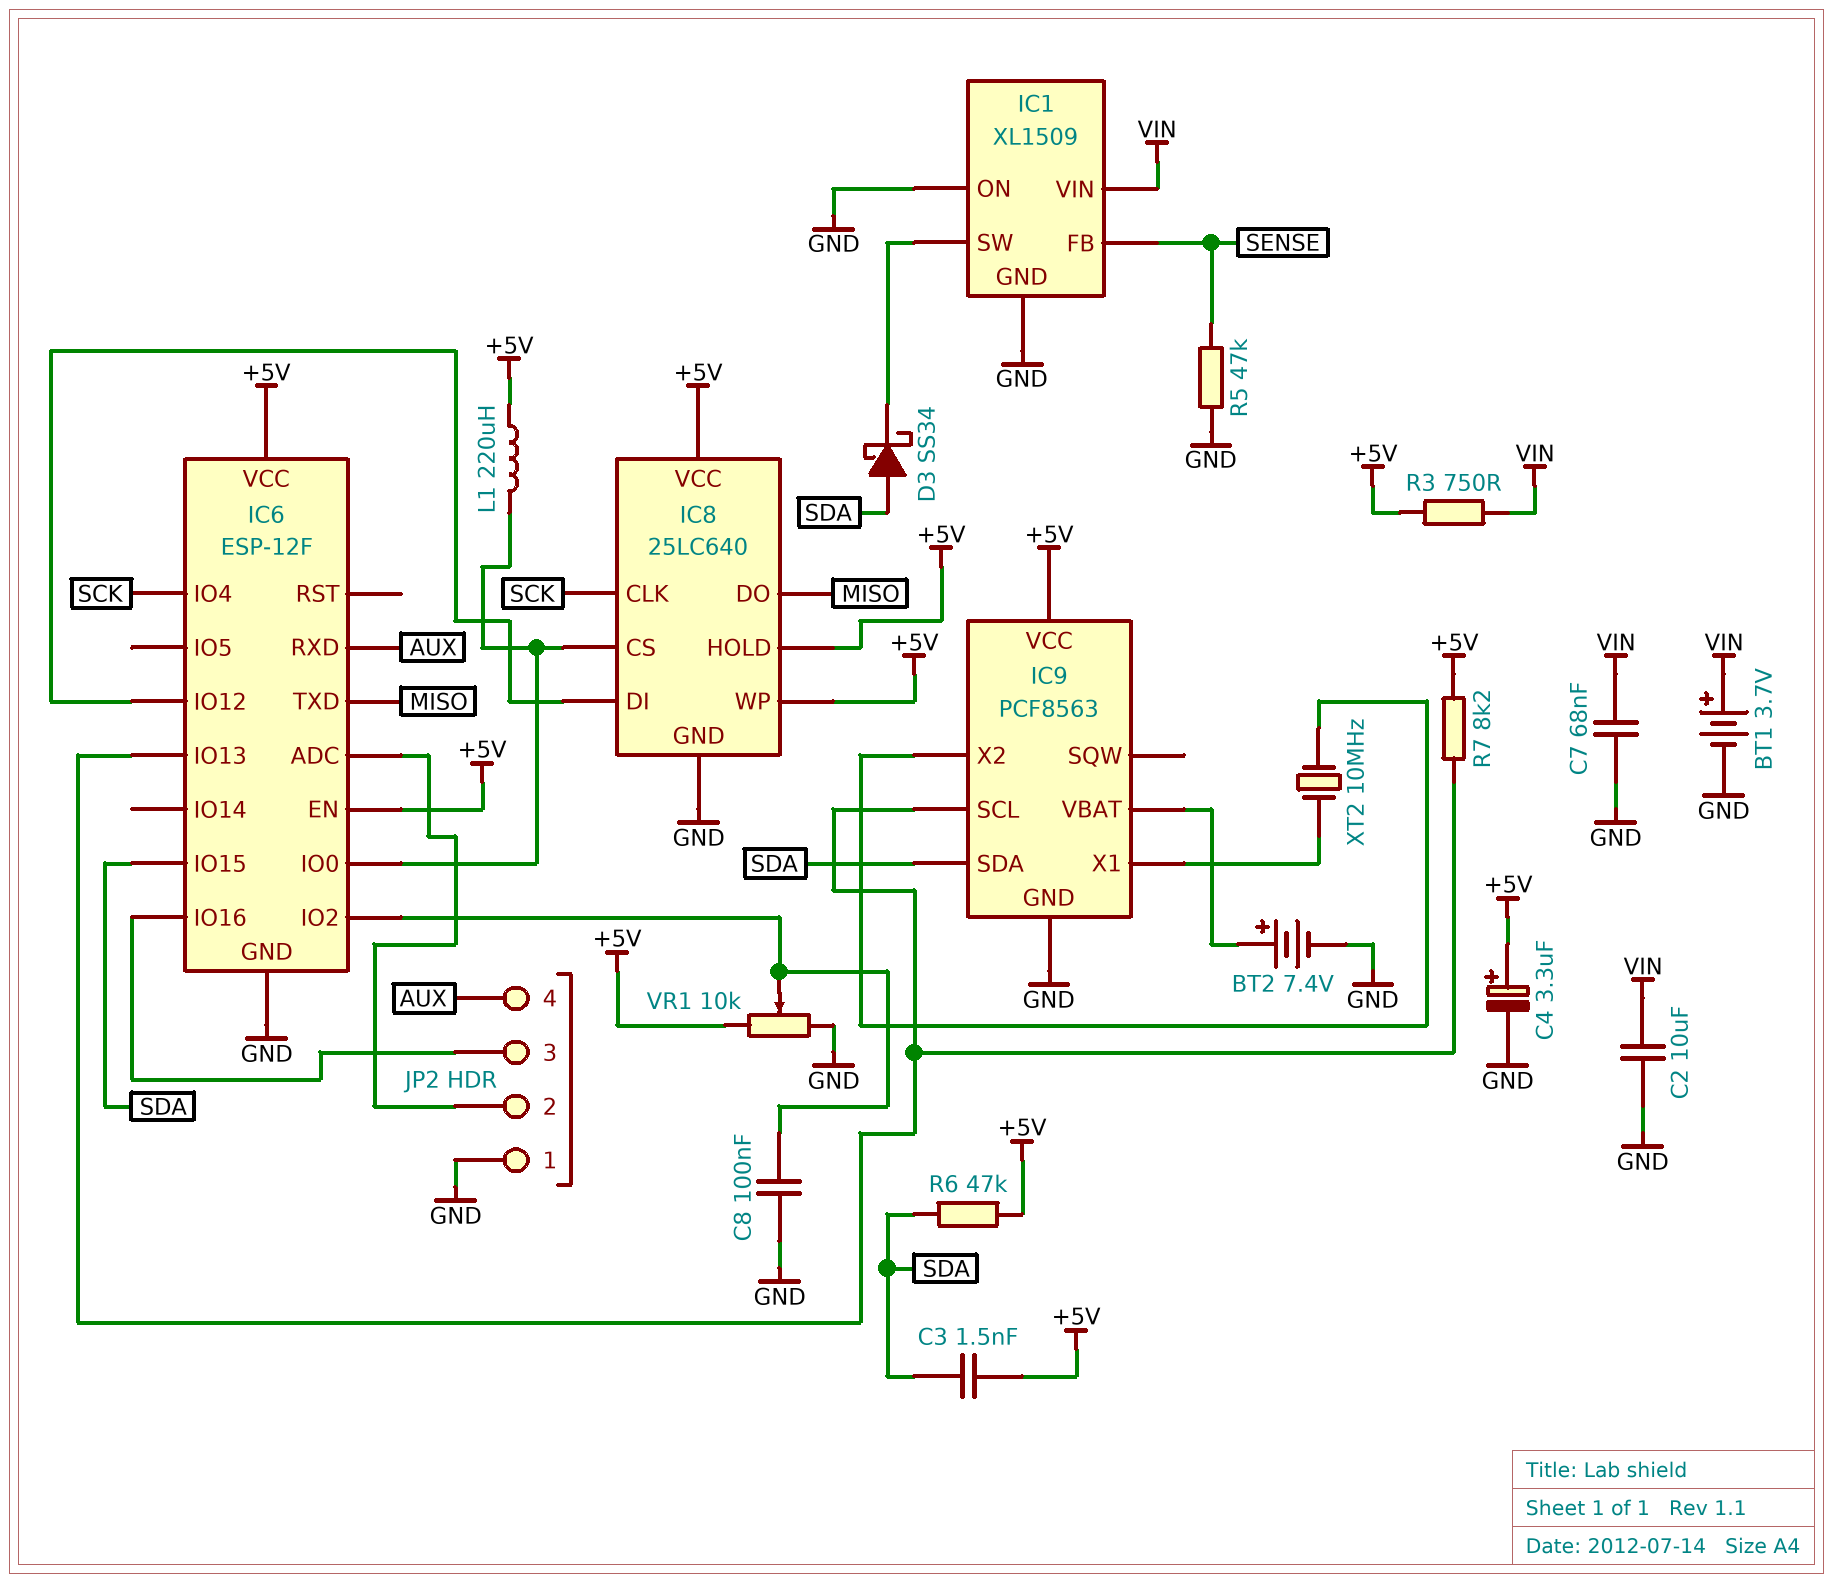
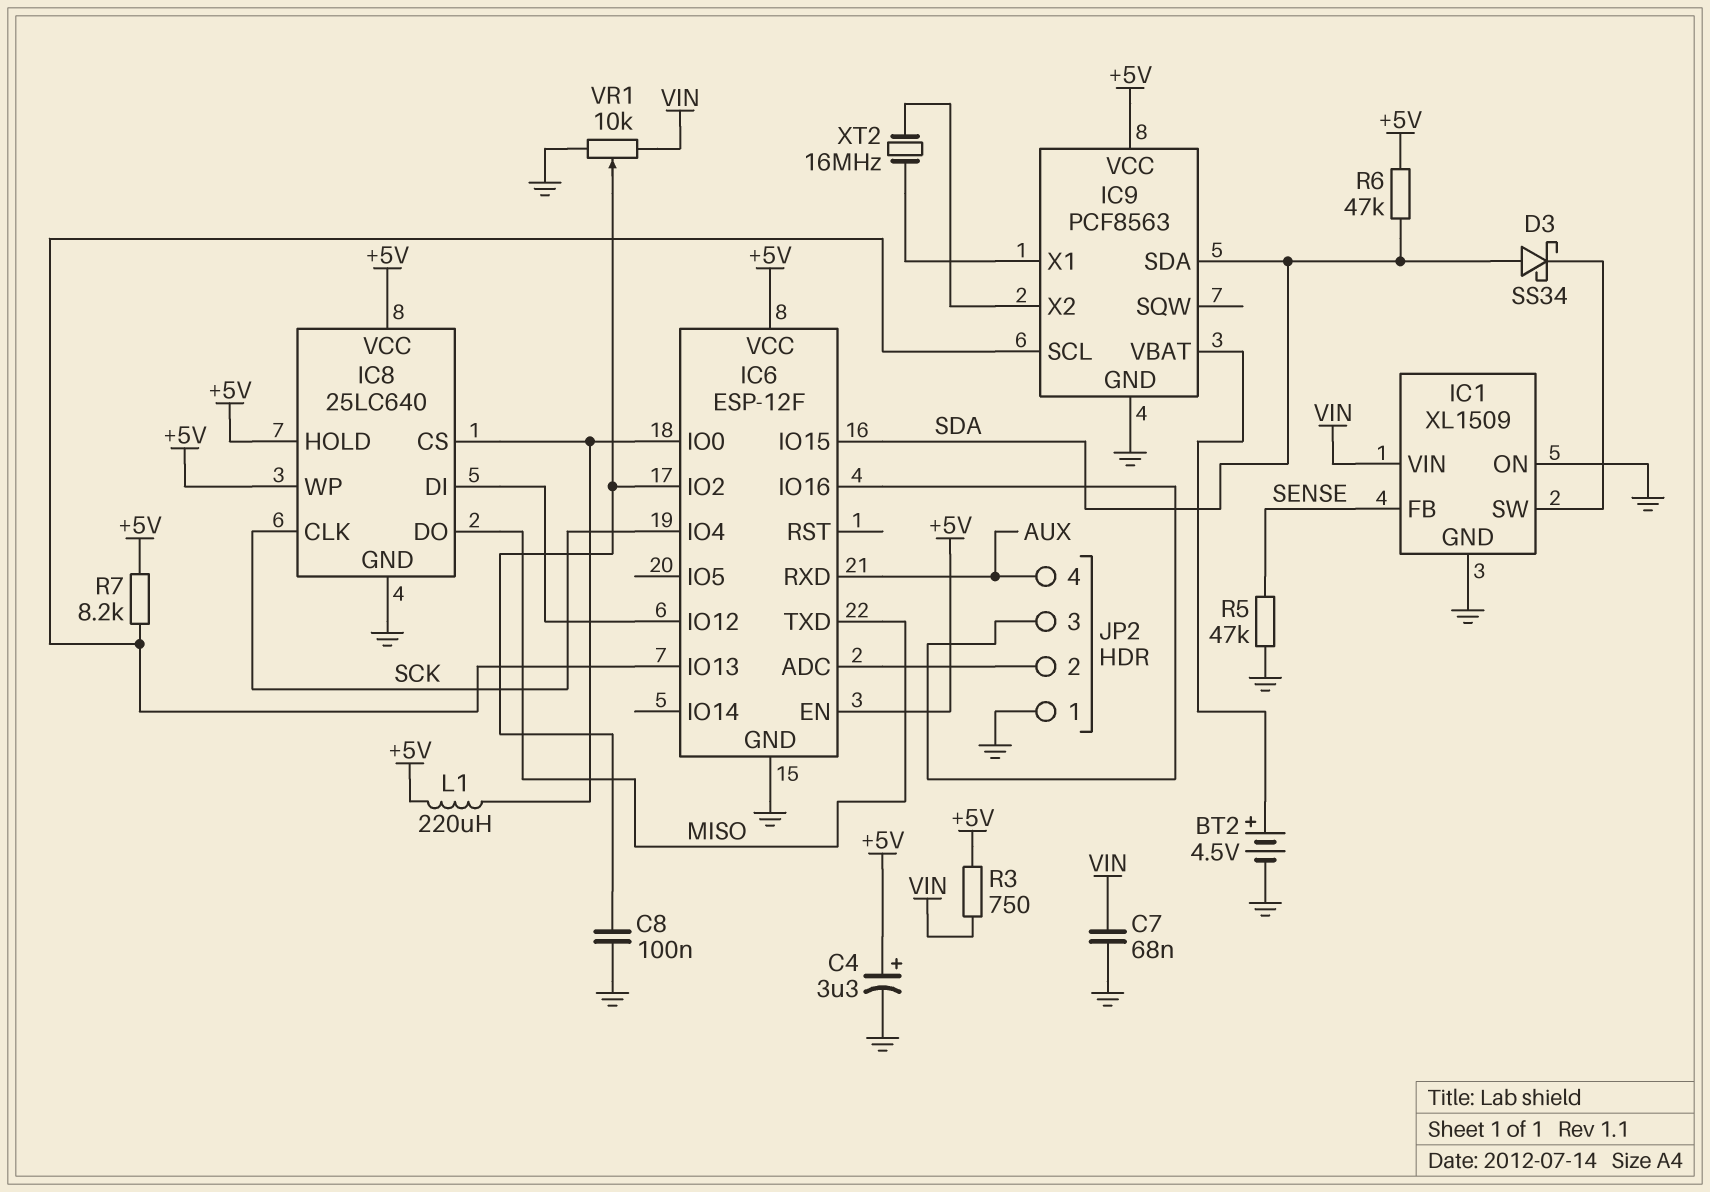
BT1: 3.7V (plus VIN, minus GND) -> none
BT2: 7.4V (plus IC9/VBAT, minus GND) -> 4.5V (plus IC9/VBAT, minus GND)
C2: 10uF (GND, VIN) -> none
C3: 1.5nF (+5V, SDA) -> none
VR1: 10k (+5V, GND, wiper IC6/IO2) -> 10k (GND, VIN, wiper IC6/IO2)
XT2: 10MHz (IC9/X1, IC9/X2) -> 16MHz (IC9/X1, IC9/X2)

